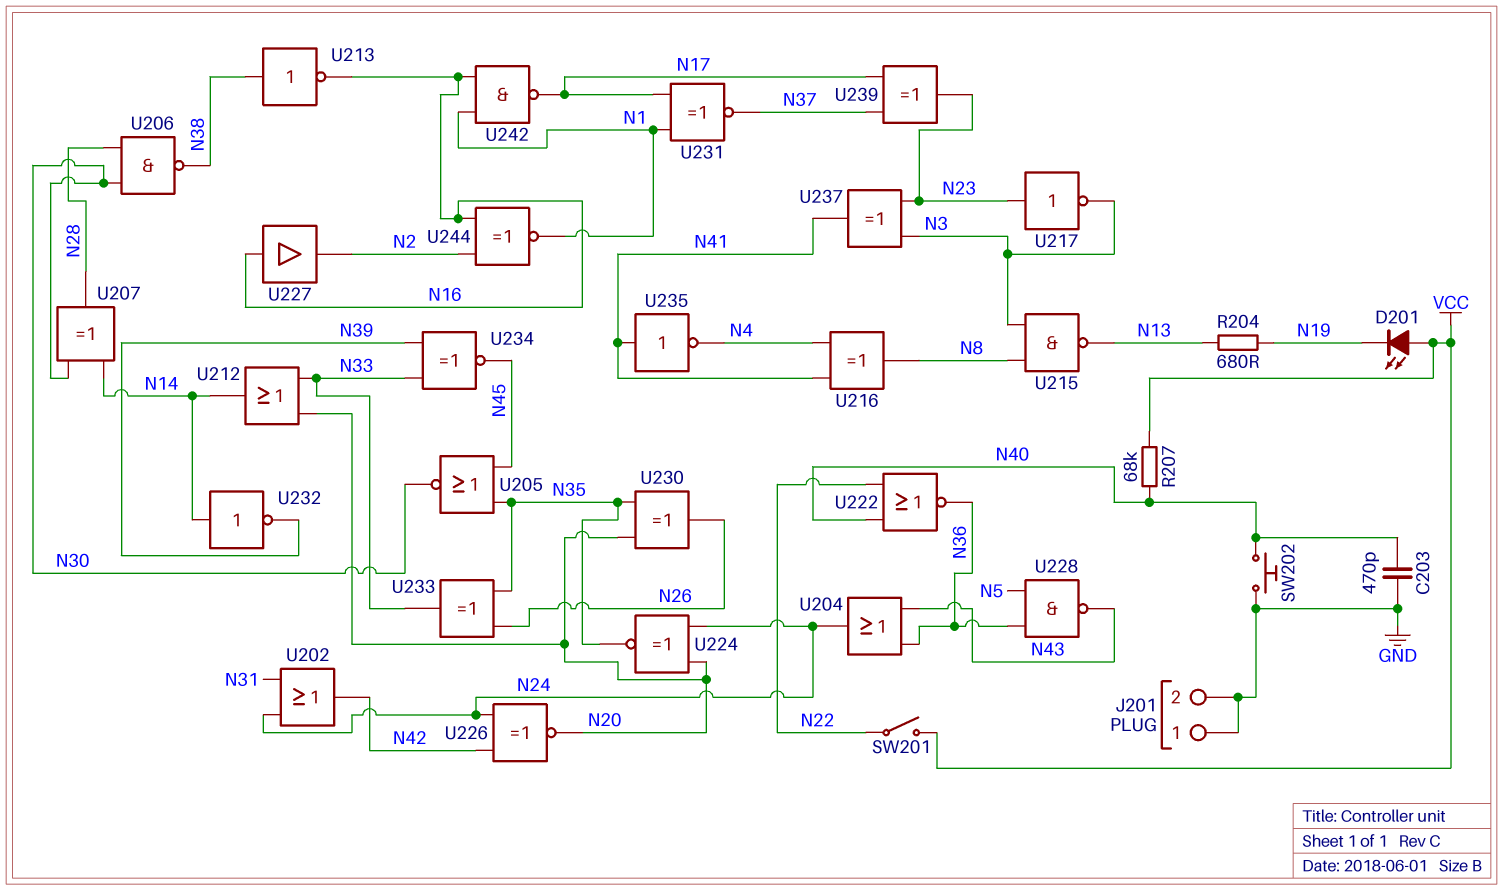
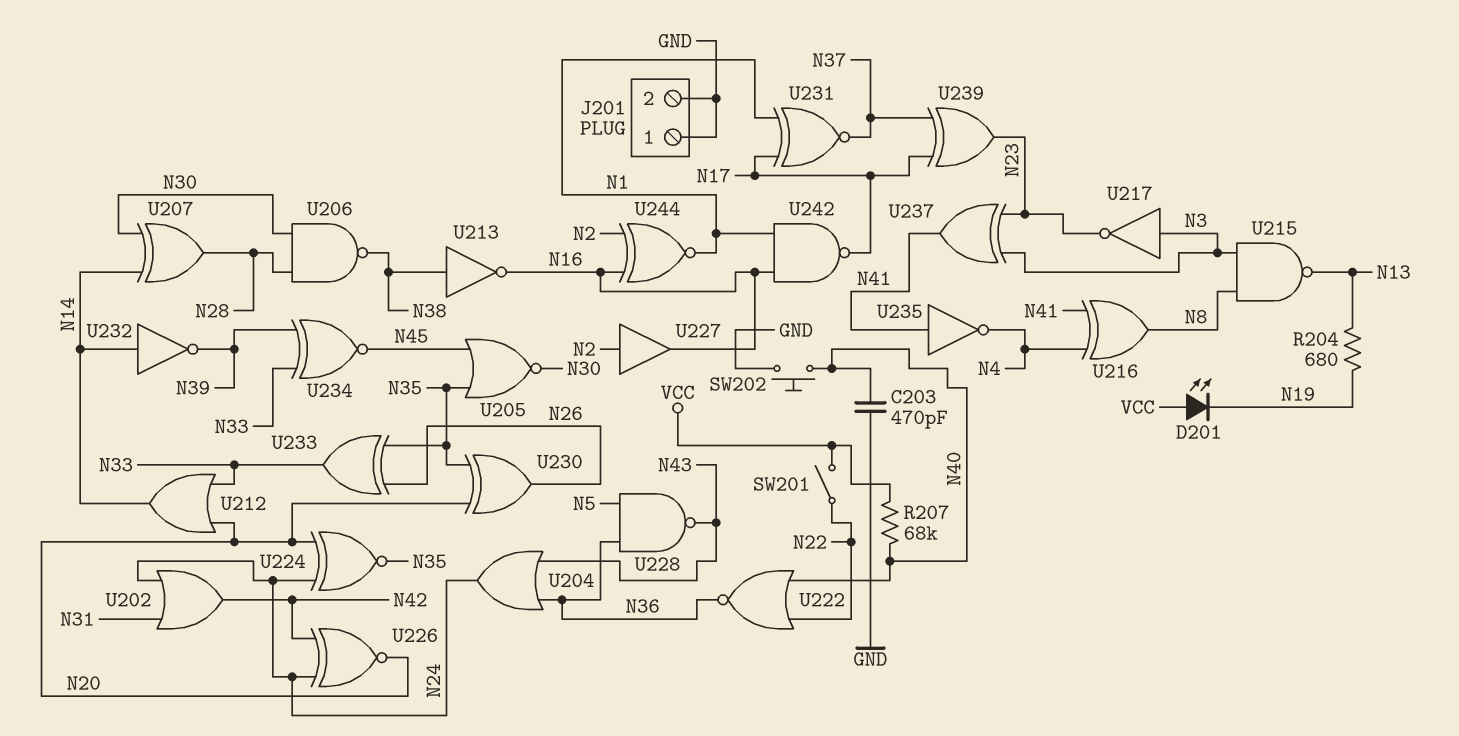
U217: NOT (in N23, out N3) -> NOT (in N3, out N23)
U227: buffer (in N16, out N2) -> buffer (in N2, out N16)

